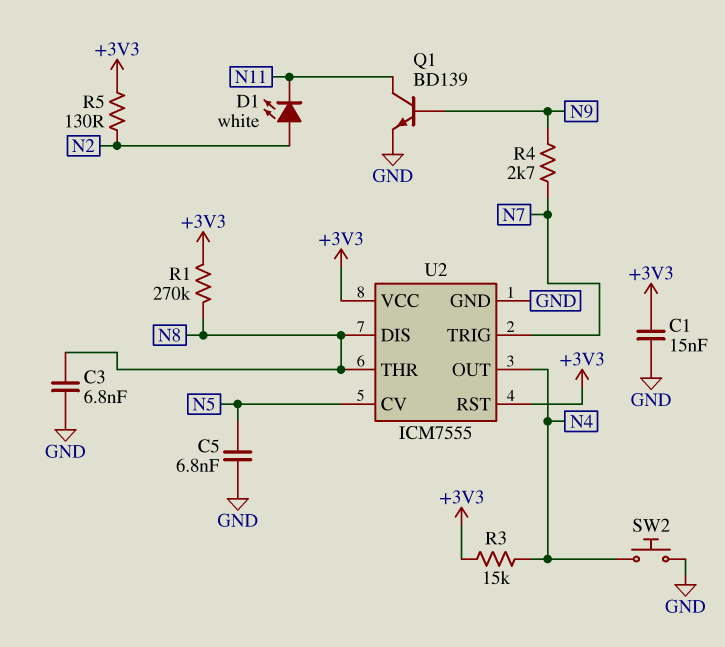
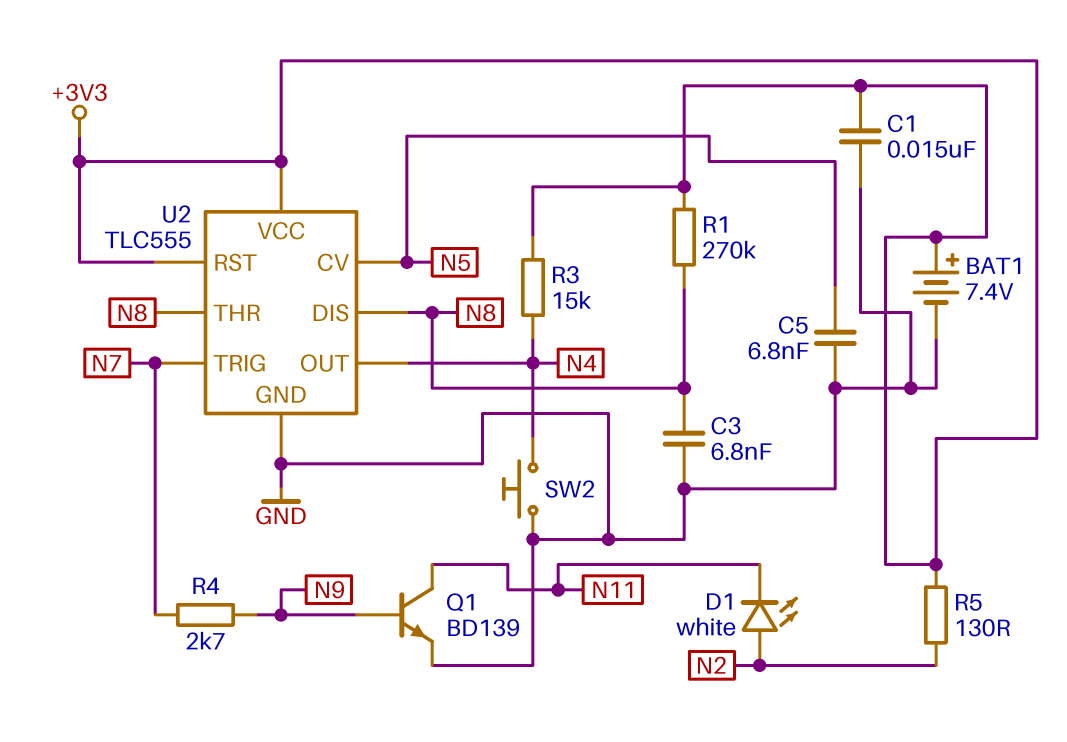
BAT1: none -> 7.4V (plus +3V3, minus GND)
U2: ICM7555 -> TLC555

